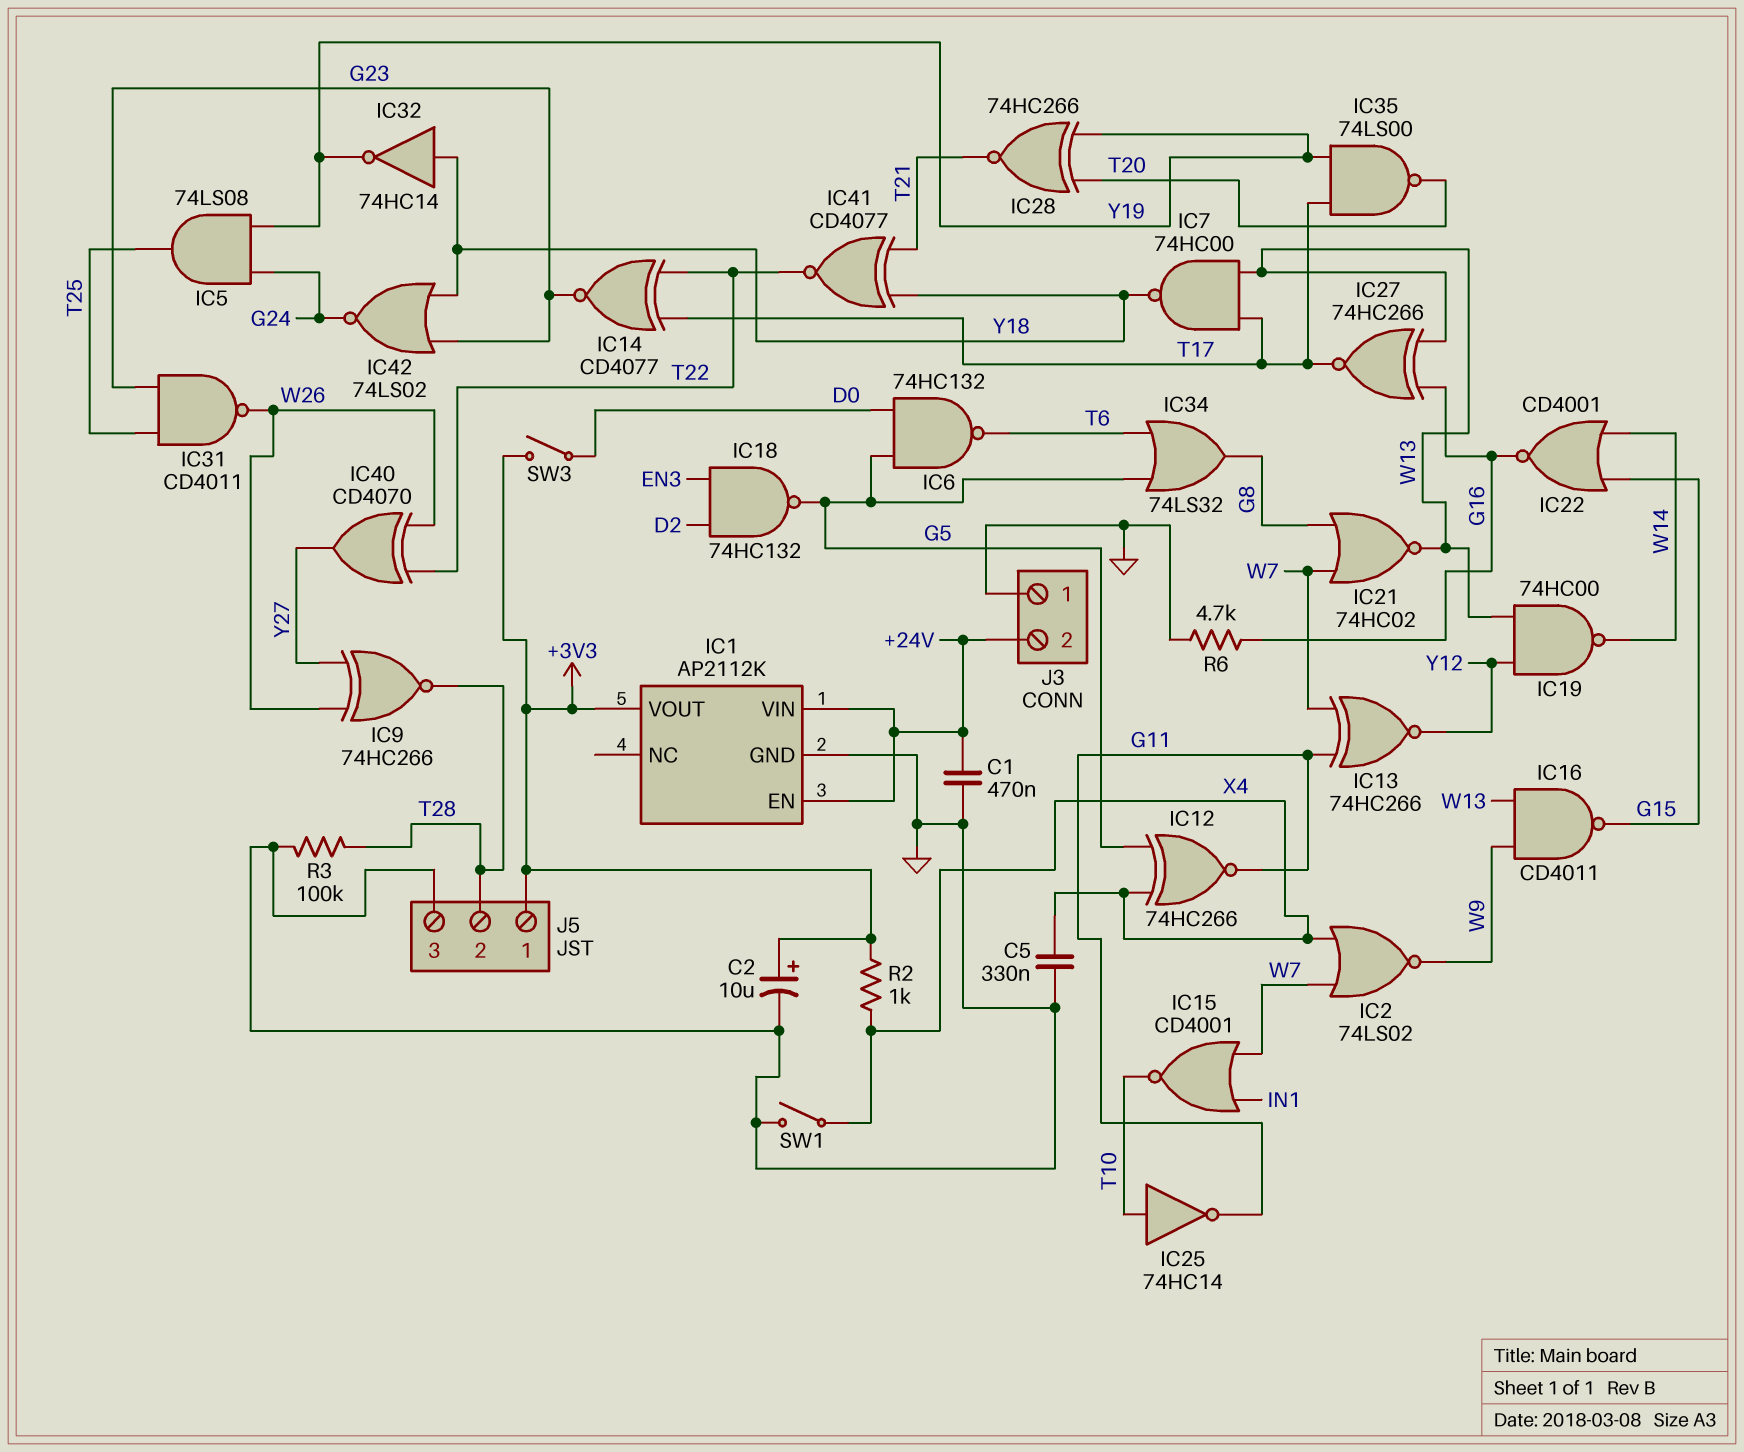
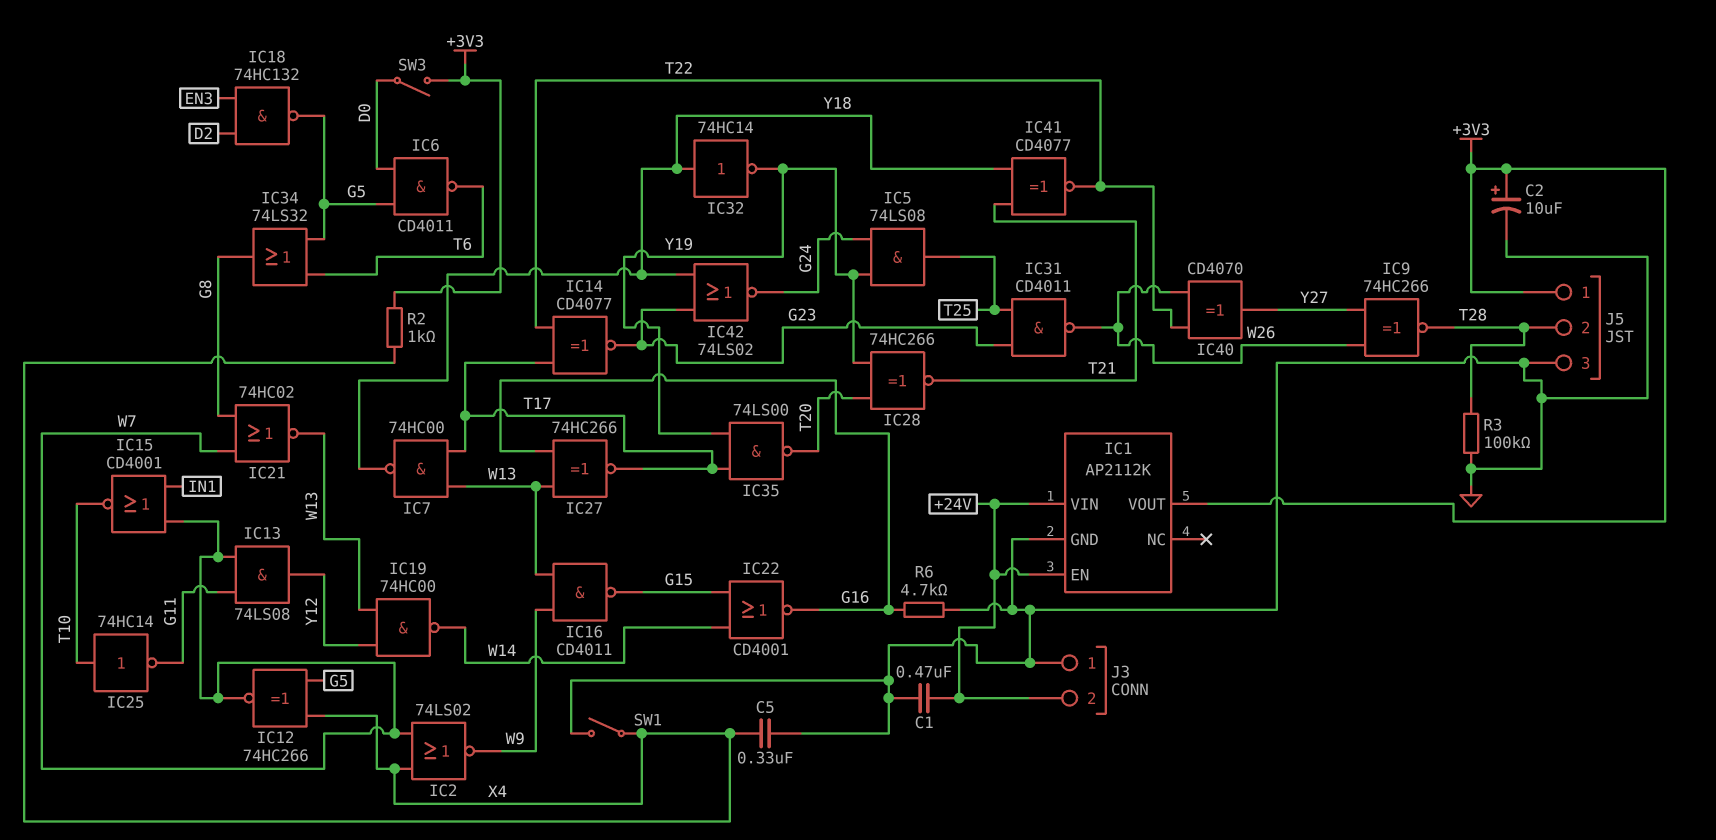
IC6: NAND 74HC132 (in D0, in G5, out T6) -> NAND CD4011 (in D0, in G5, out T6)
IC12: XNOR 74HC266 (in G5, in X4, out G11) -> XNOR 74HC266 (in G5, in X4, out W7)
IC13: XNOR 74HC266 (in G11, in W7, out Y12) -> AND 74LS08 (in G11, in W7, out Y12)

